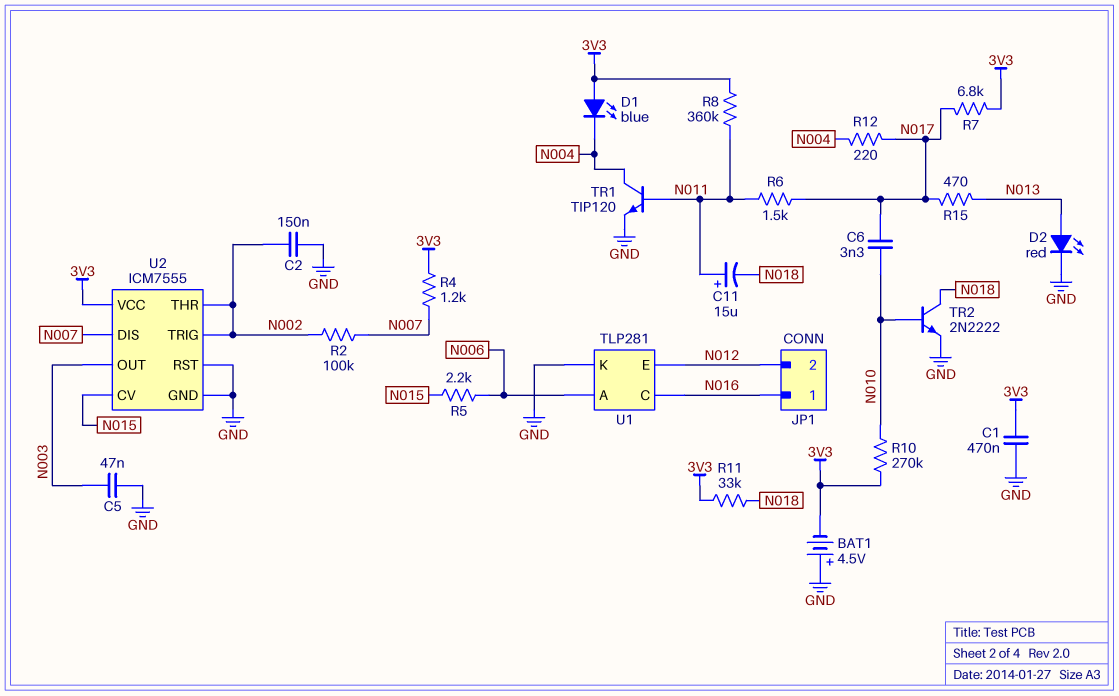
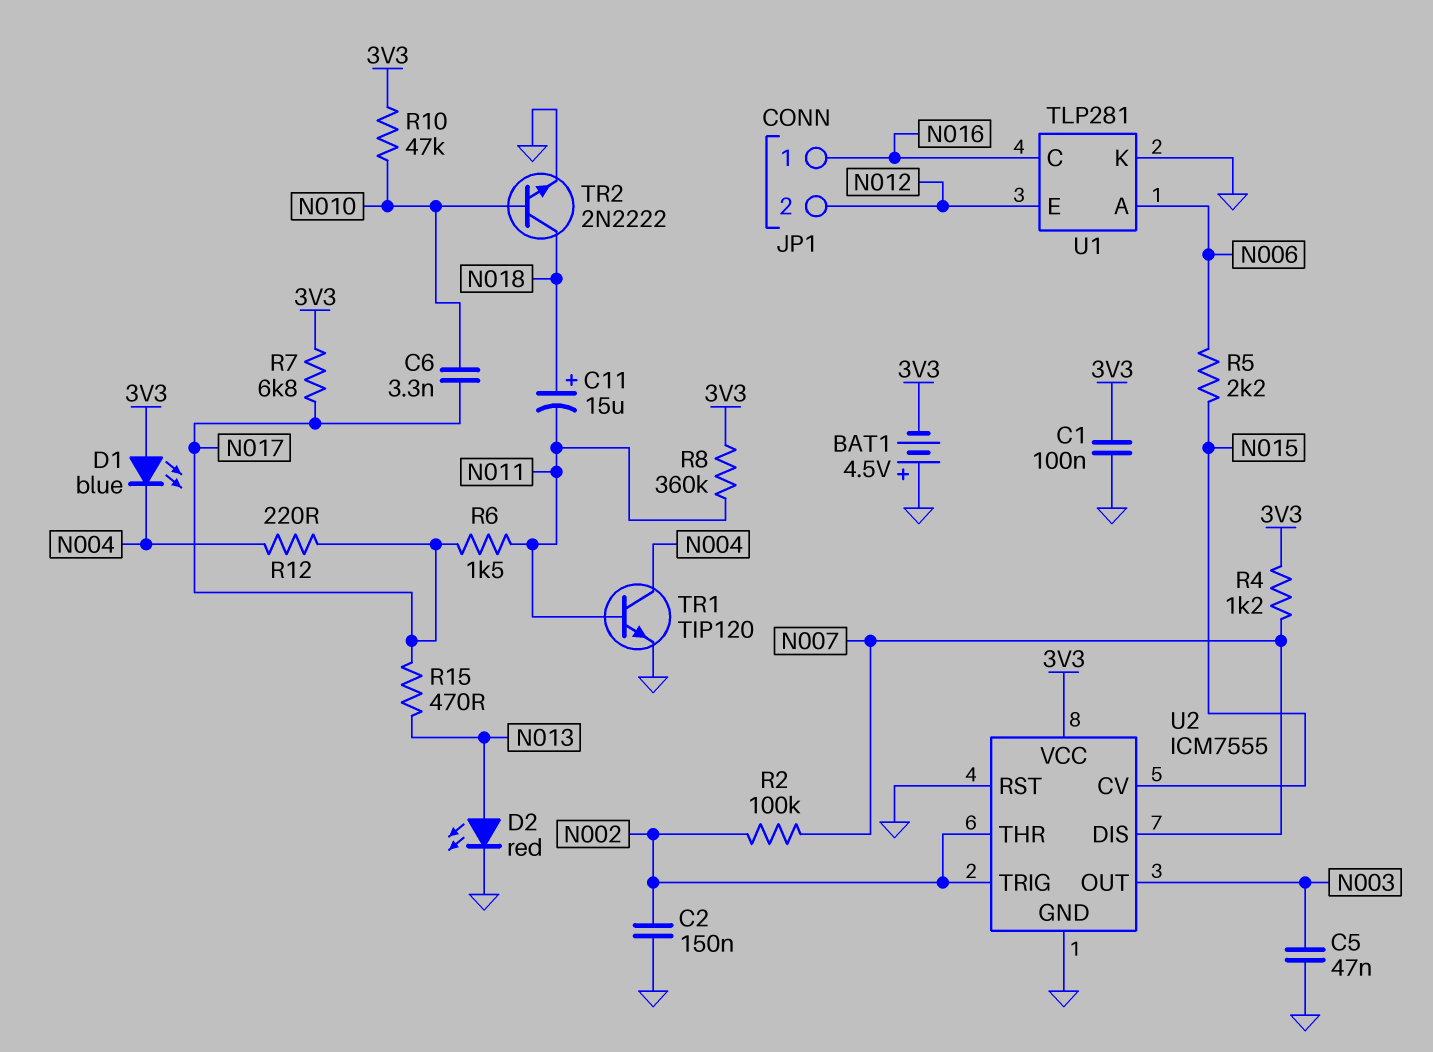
C1: 470nF (3V3, GND) -> 100nF (3V3, GND)
C11: 15uF (plus N011, minus N018) -> 15uF (plus N018, minus N011)
R10: 270k (3V3, N010) -> 47k (3V3, N010)
R11: 33k (3V3, N018) -> none

